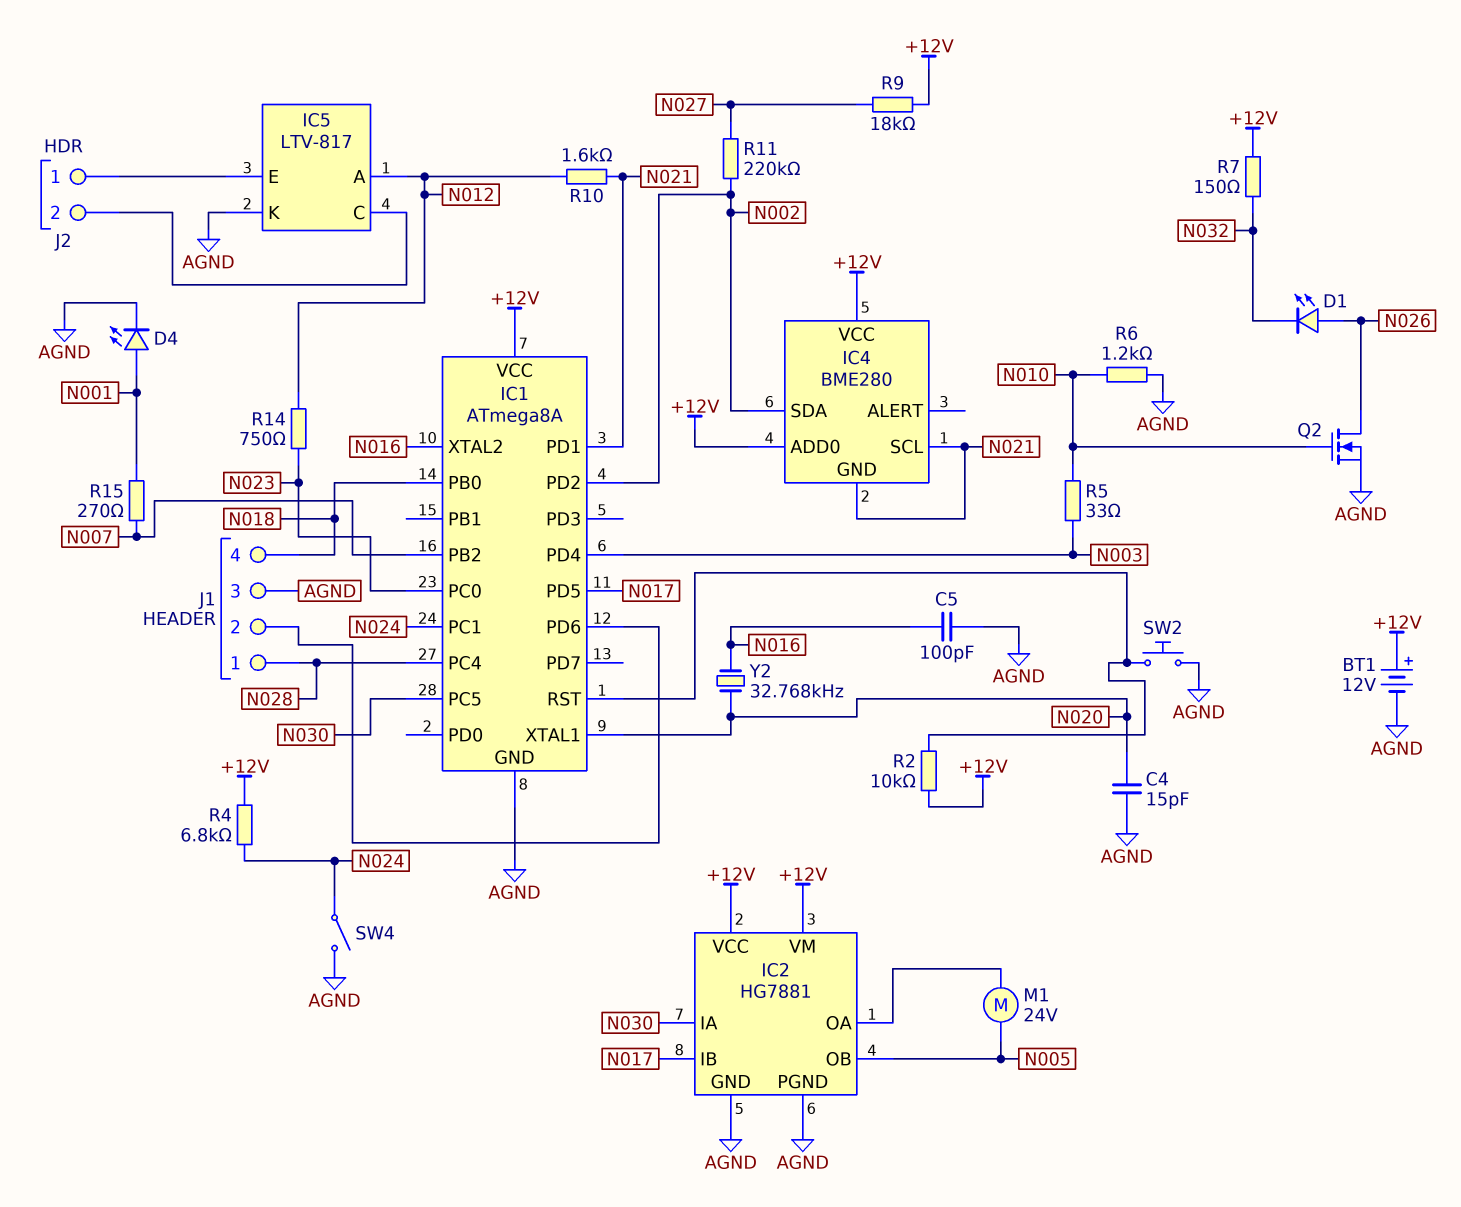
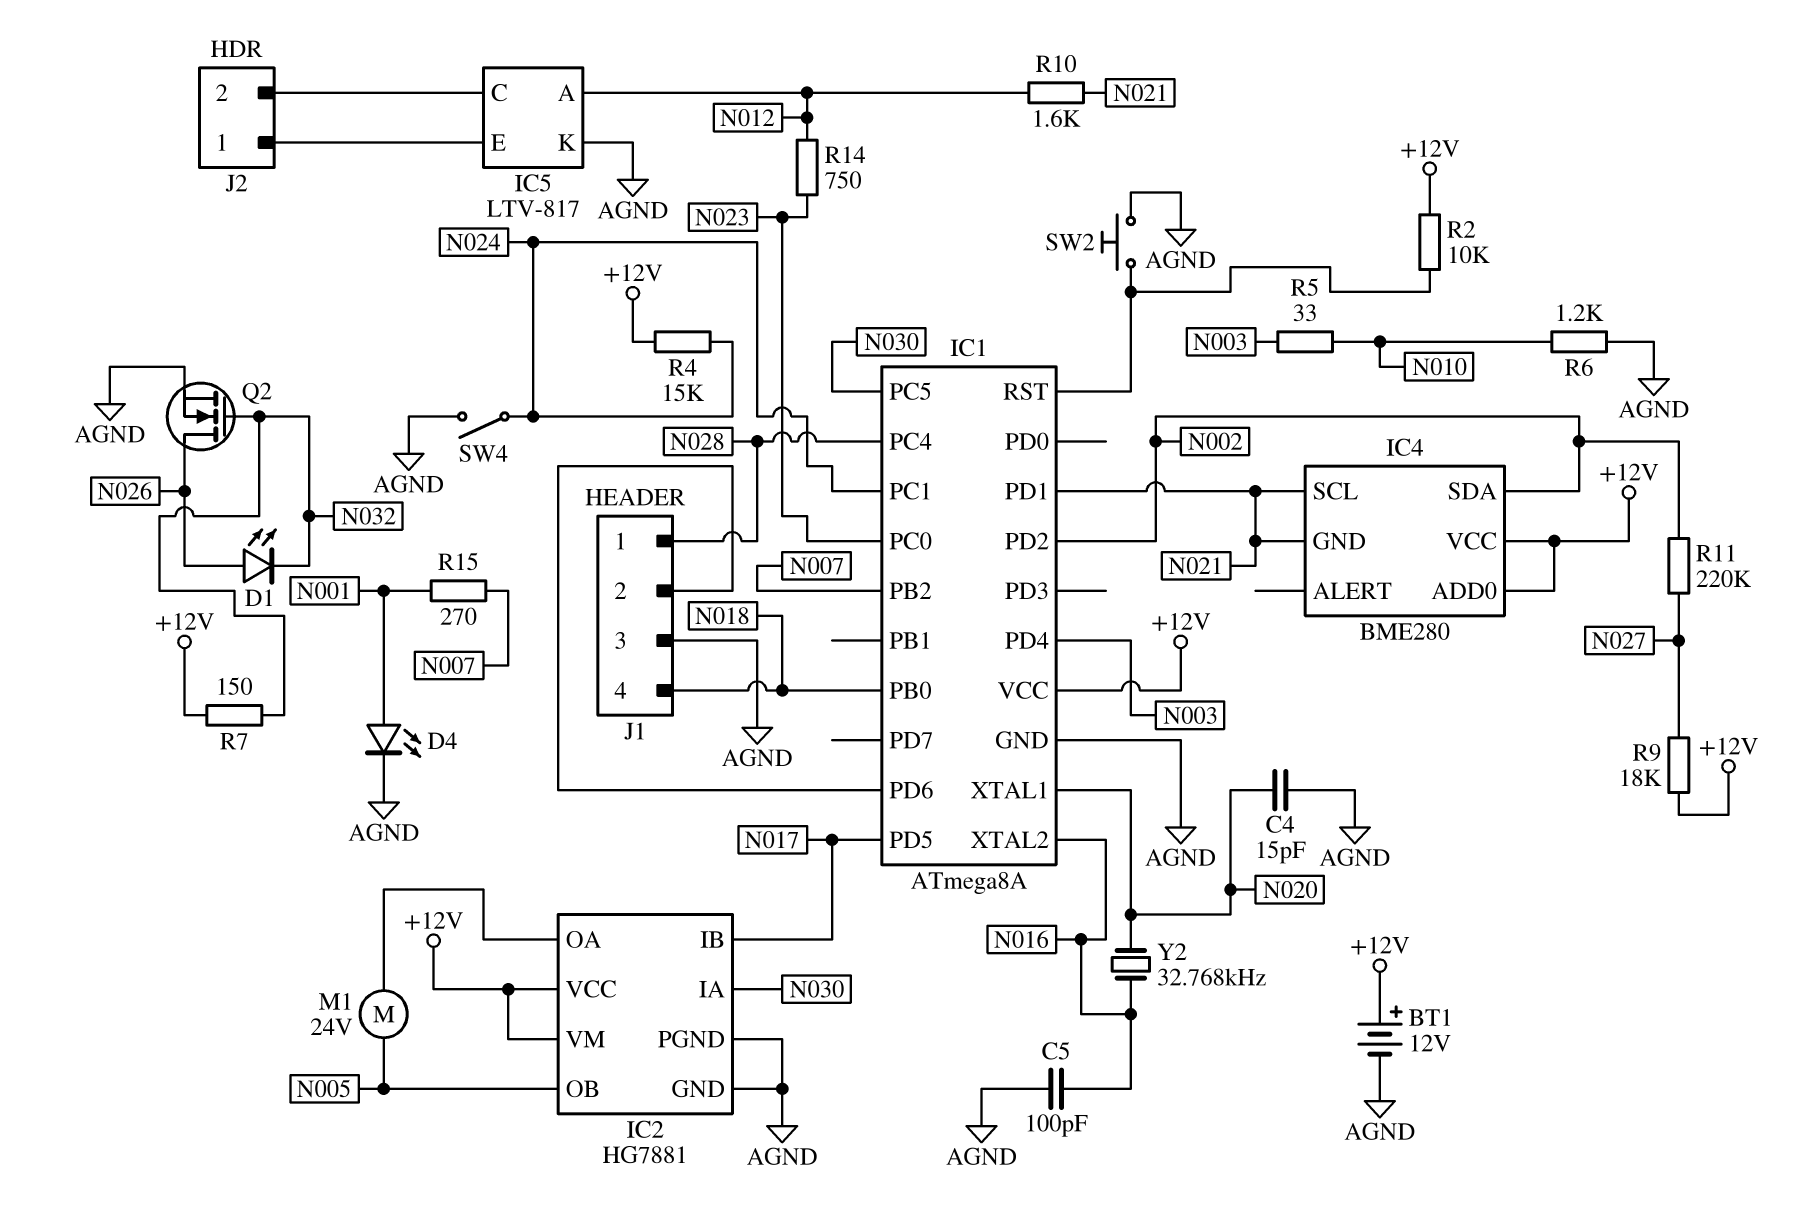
Q2: NMOS (G N010, D N026, S AGND) -> NMOS (G N032, D N026, S AGND)
R4: 6.8k (+12V, N024) -> 15k (+12V, N024)

